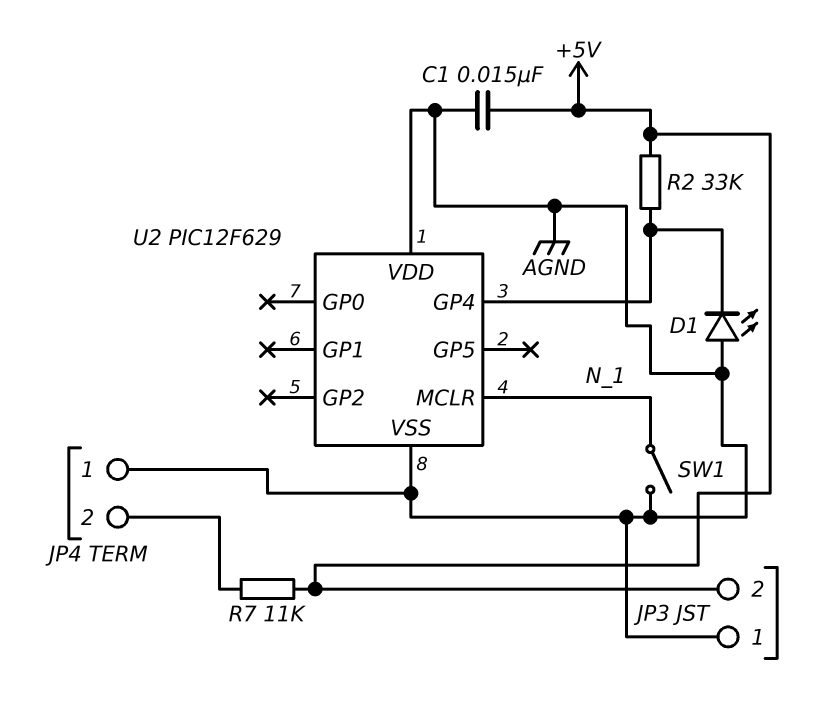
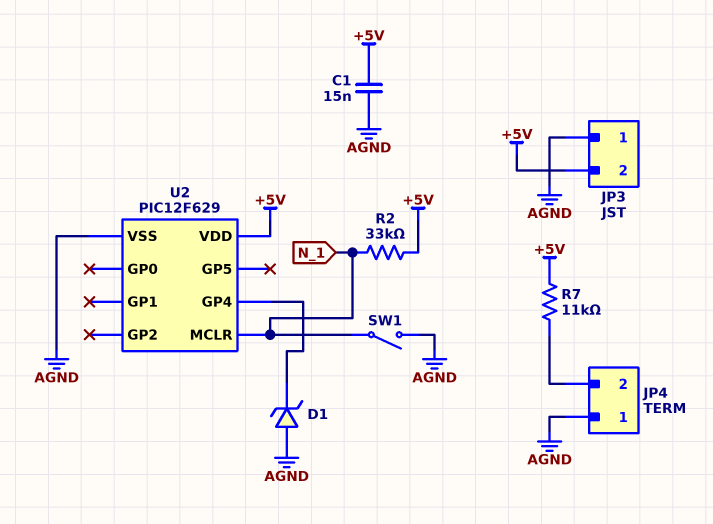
D1: LED (A AGND, K U2/GP4) -> zener (A AGND, K U2/GP4)
R2: 33k (+5V, U2/GP4) -> 33k (+5V, N_1)
U2 pin VDD: AGND -> +5V

